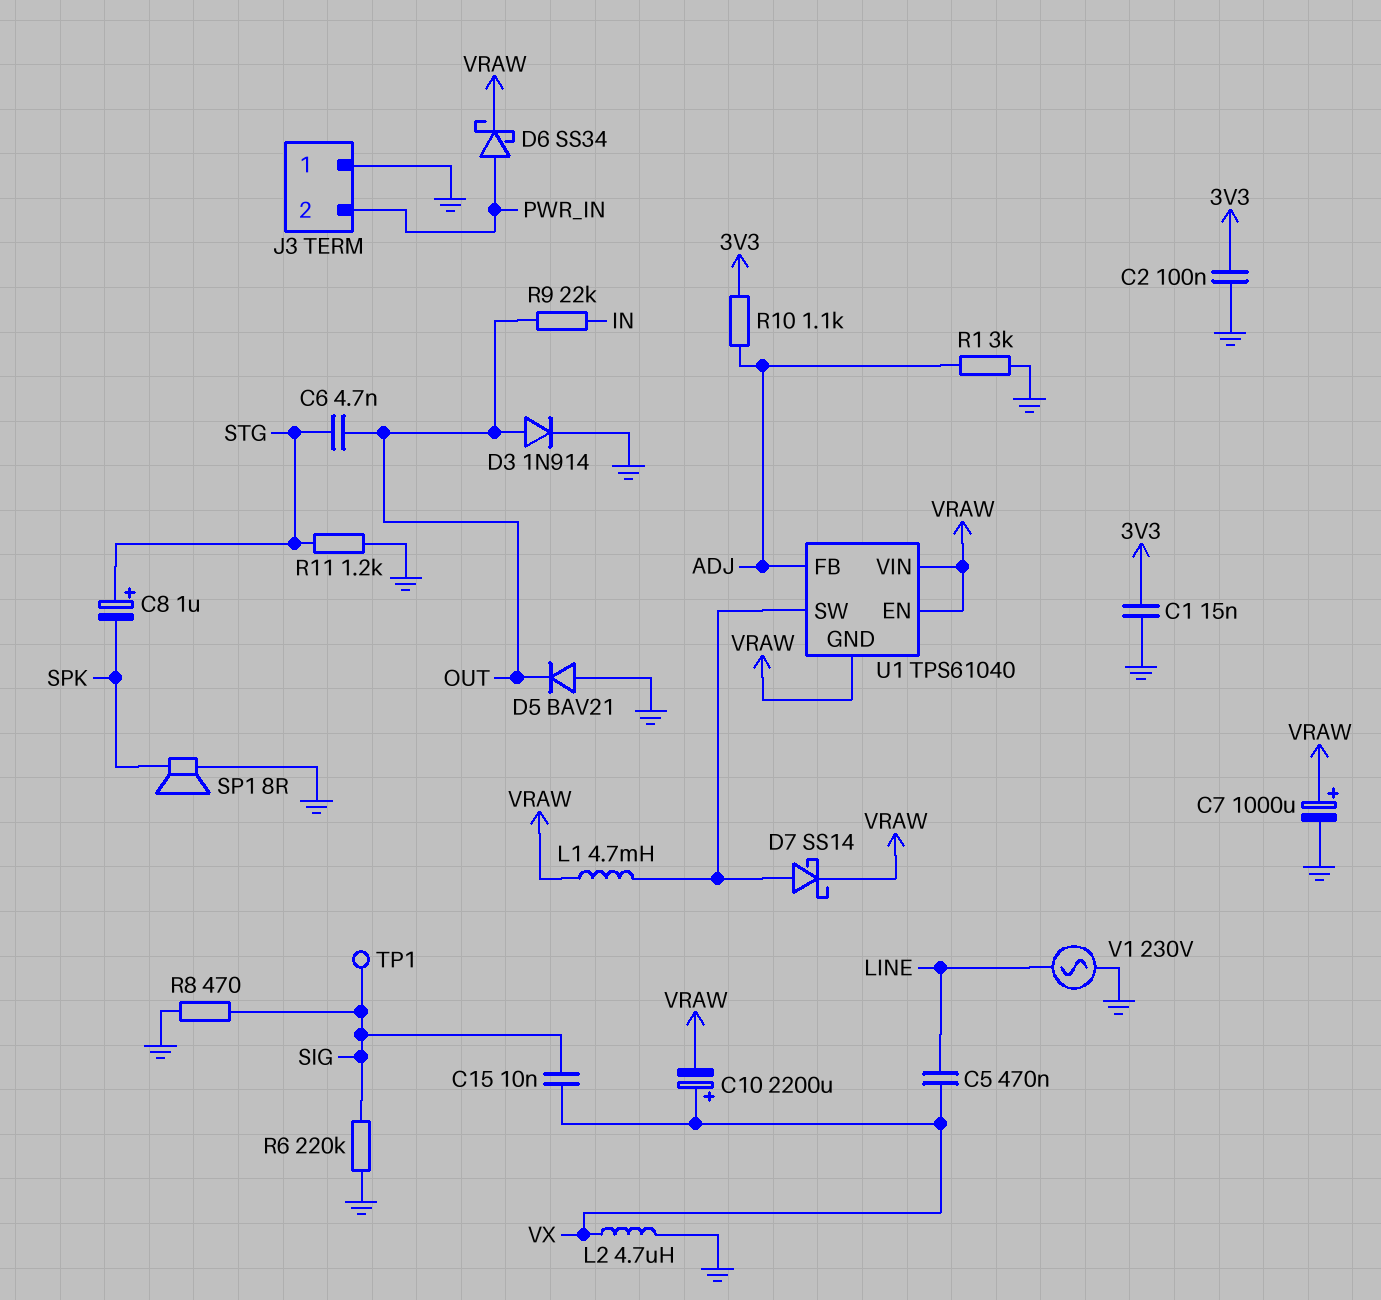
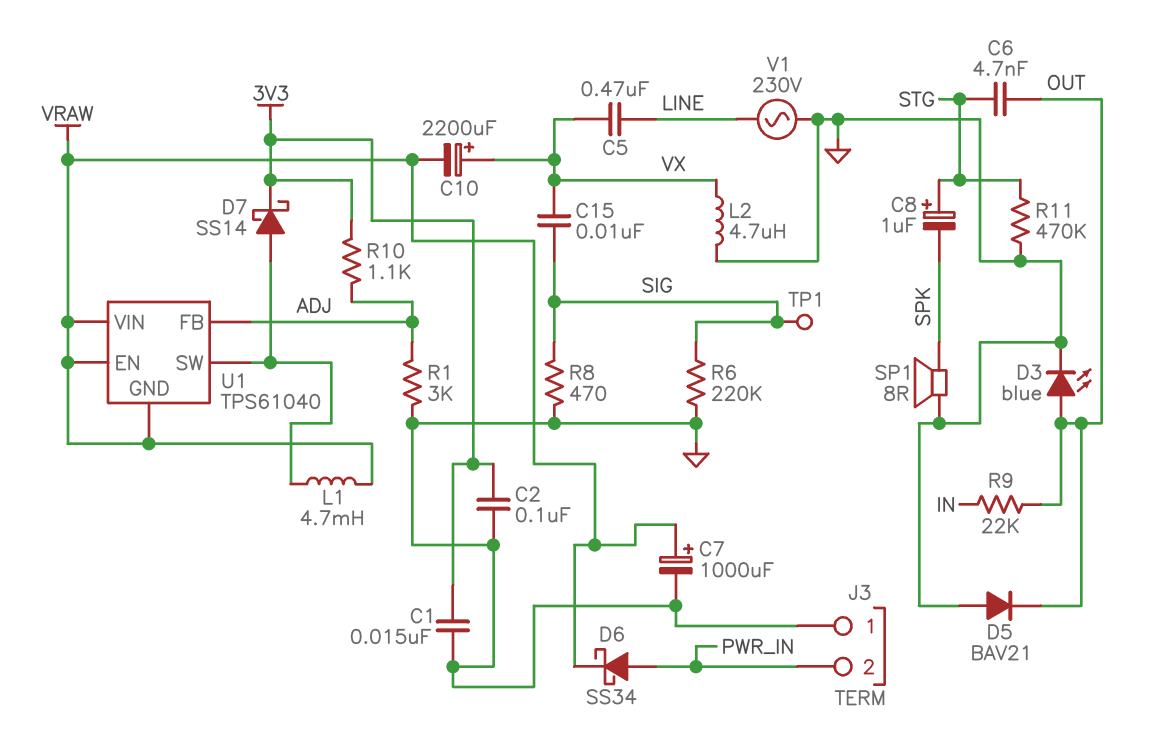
D3: diode 1N914 (A OUT, K GND) -> LED blue (A OUT, K GND)
D7: schottky SS14 (A U1/SW, K VRAW) -> schottky SS14 (A U1/SW, K 3V3)
R11: 1.2k (GND, STG) -> 470k (GND, STG)

